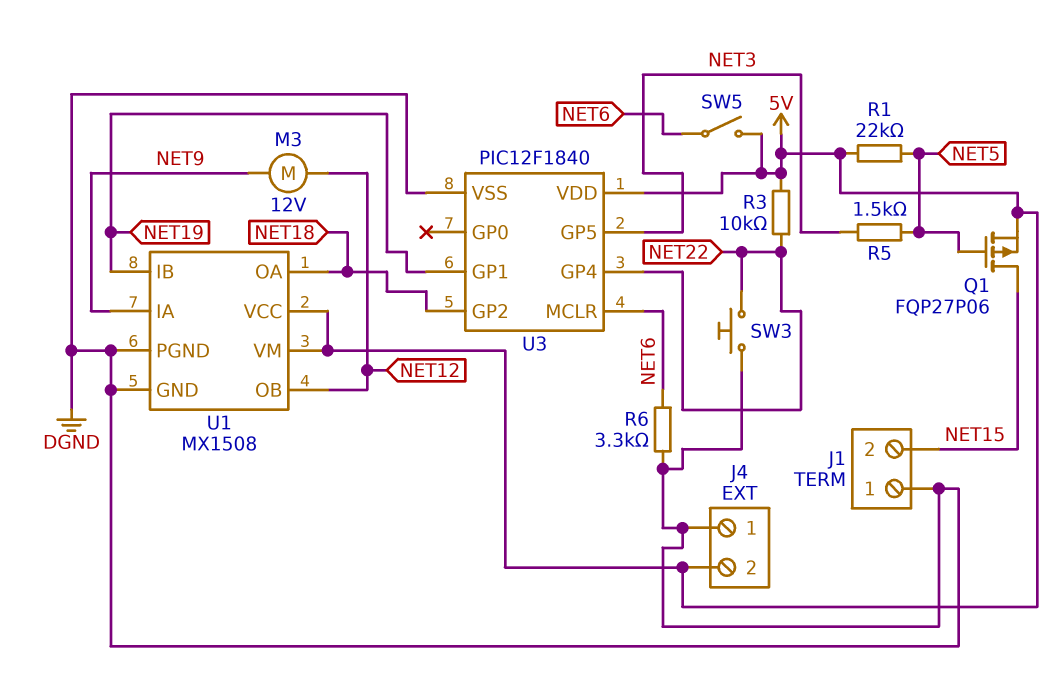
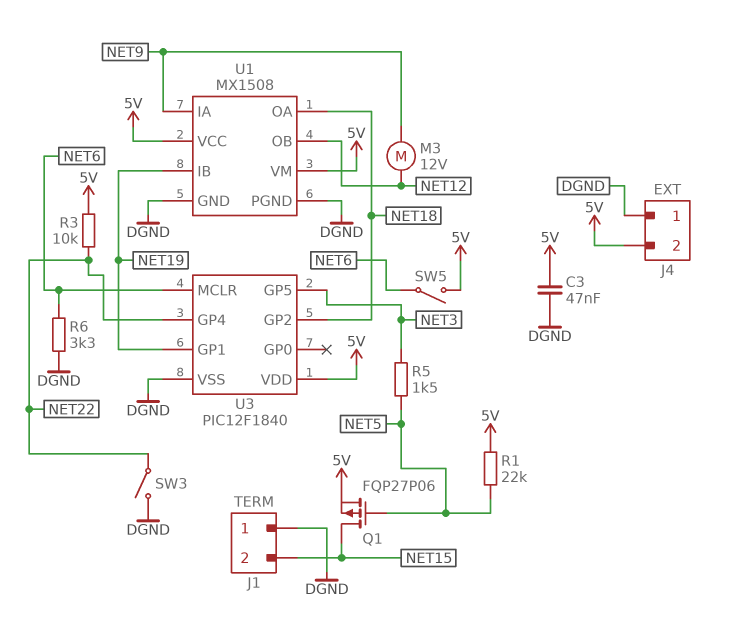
C3: none -> 47nF (5V, DGND)
SW3: button (DGND, NET22) -> switch (DGND, NET22)

